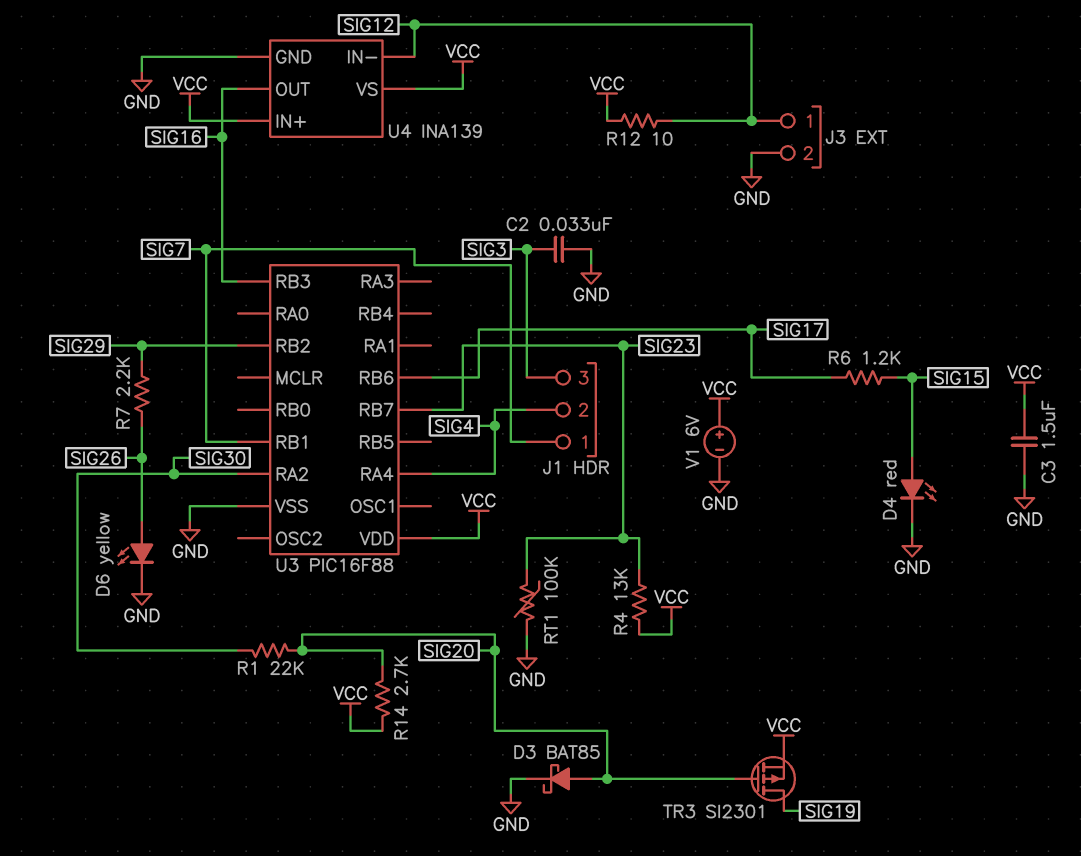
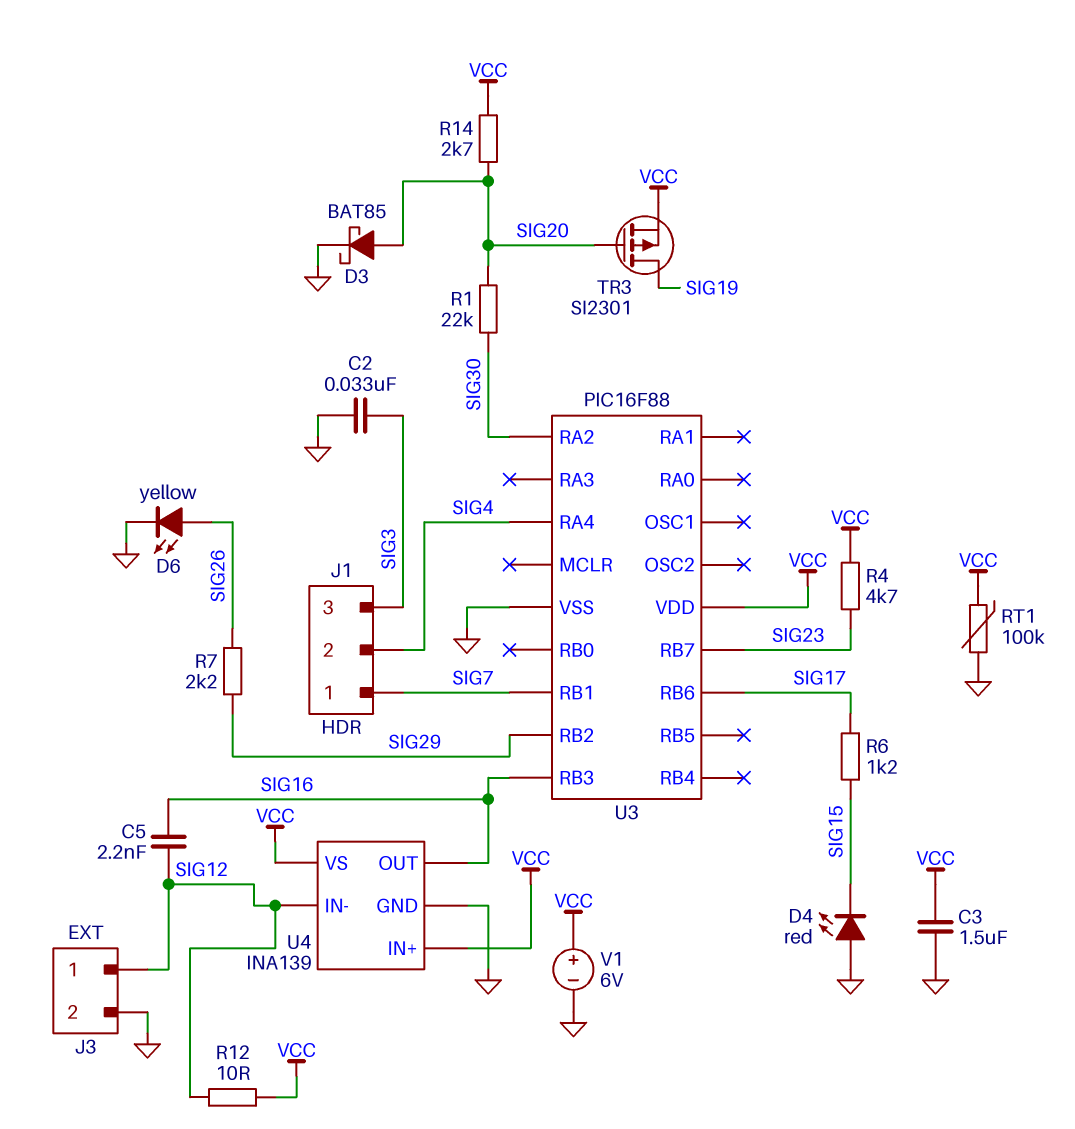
C5: none -> 2.2nF (SIG12, SIG16)
D4: LED red (A SIG15, K GND) -> LED red (A GND, K SIG15)
R4: 13k (SIG23, VCC) -> 4.7k (SIG23, VCC)
RT1: 100k (GND, SIG23) -> 100k (GND, VCC)

